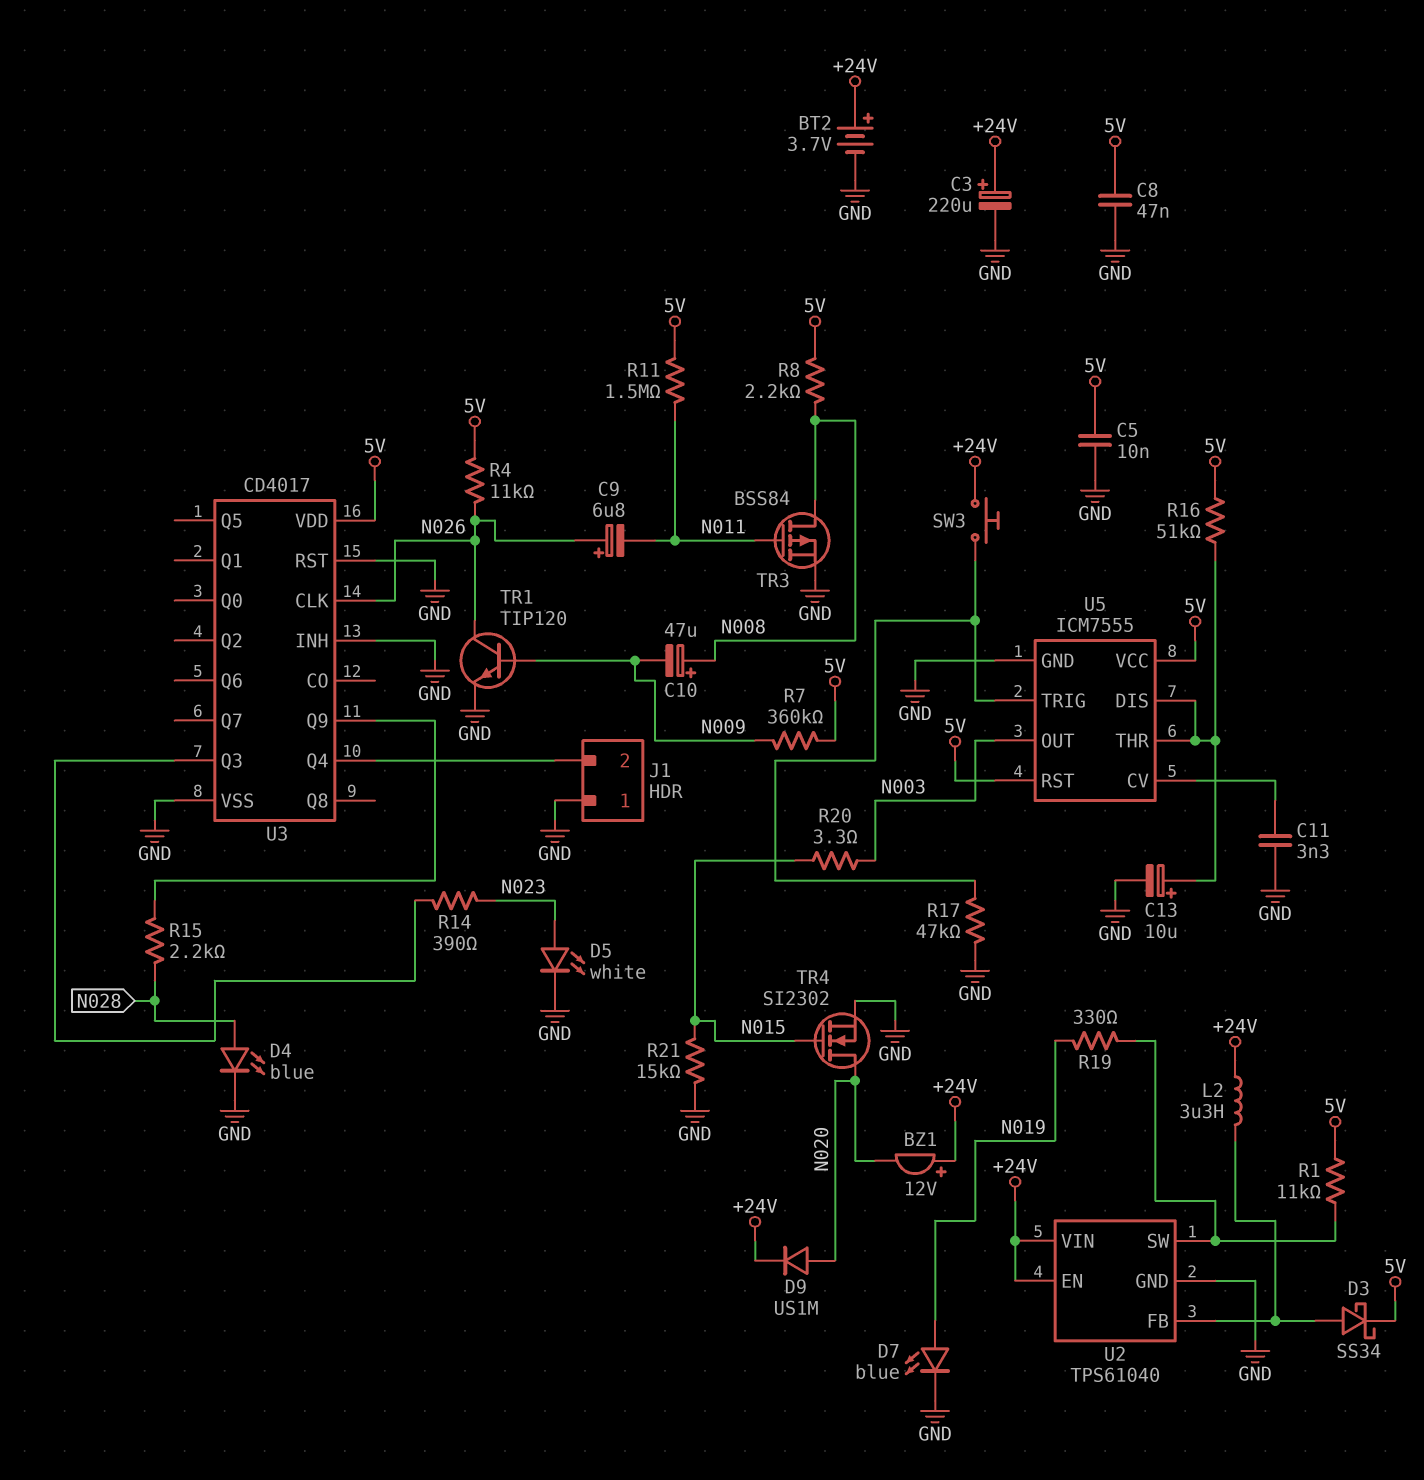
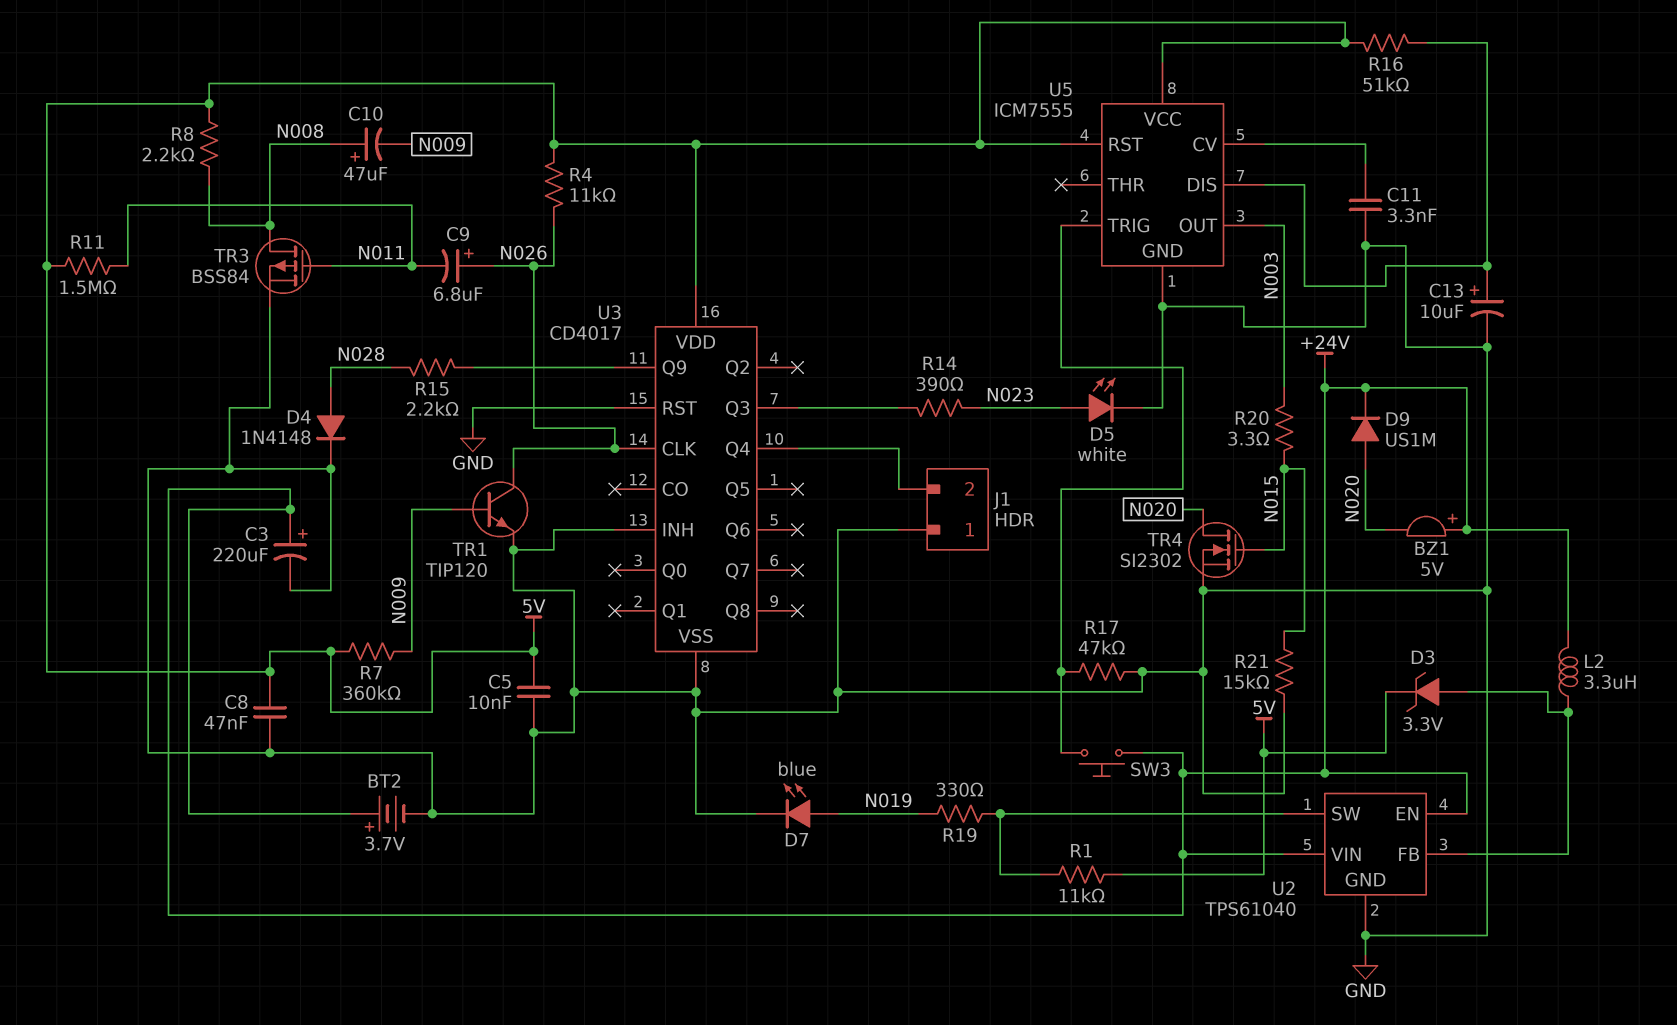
BZ1: buzzer 12V (plus +24V, minus N020) -> buzzer 5V (plus +24V, minus N020)
D3: schottky SS34 (A U2/FB, K 5V) -> zener 3.3V (A U2/FB, K 5V)
D4: LED blue (A N028, K GND) -> diode 1N4148 (A N028, K GND)
U5 pin THR: U5/DIS -> none

